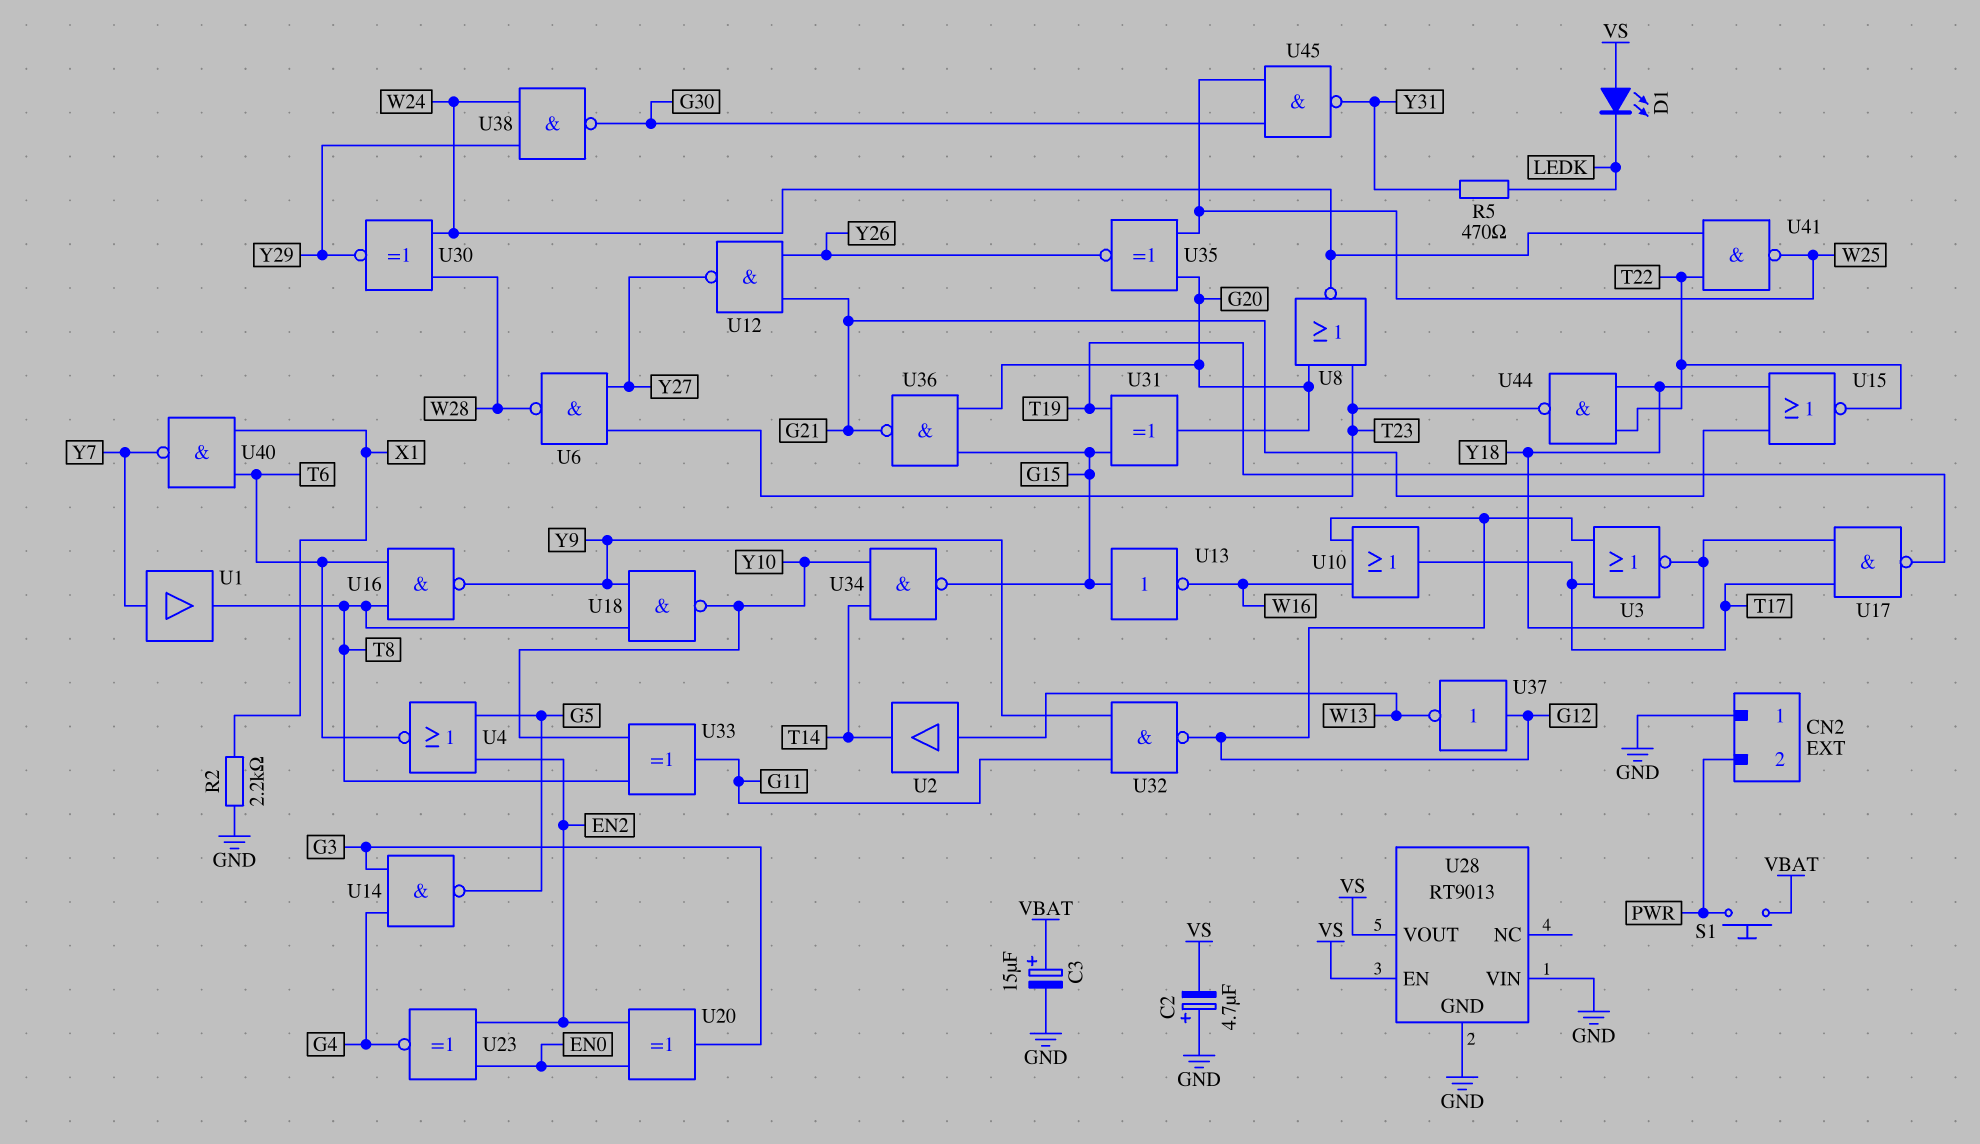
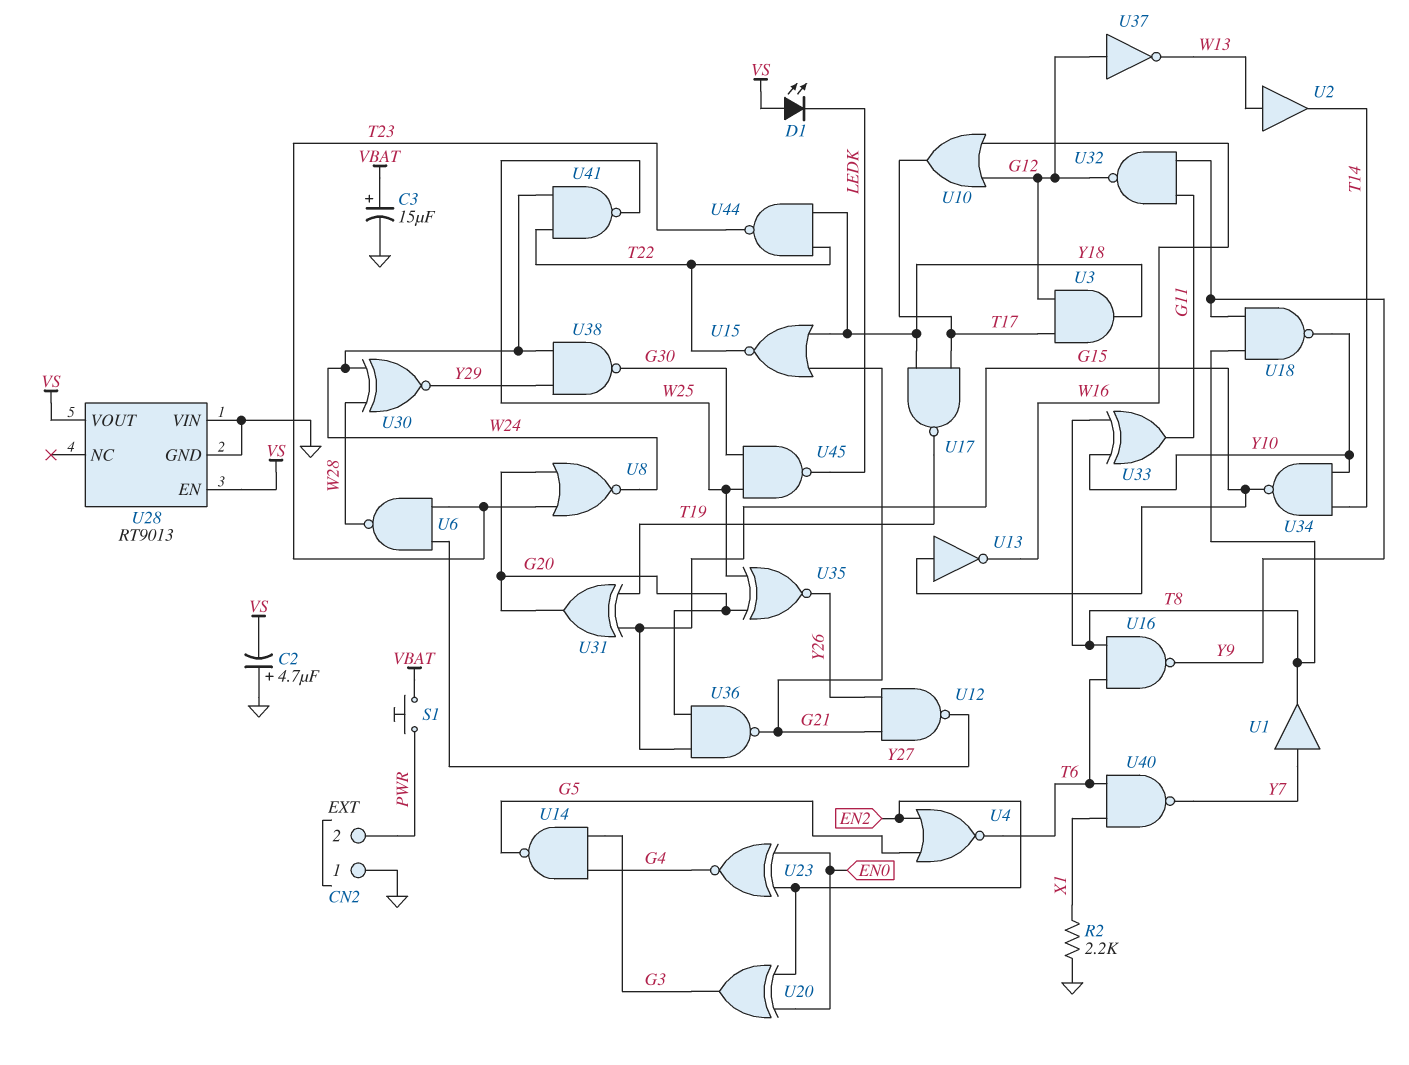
R5: 470 (LEDK, Y31) -> none
U3: NOR (in G12, in T17, out Y18) -> AND (in G12, in T17, out Y18)
U45: NAND (in G30, in W25, out Y31) -> NAND (in G30, in W25, out LEDK)

